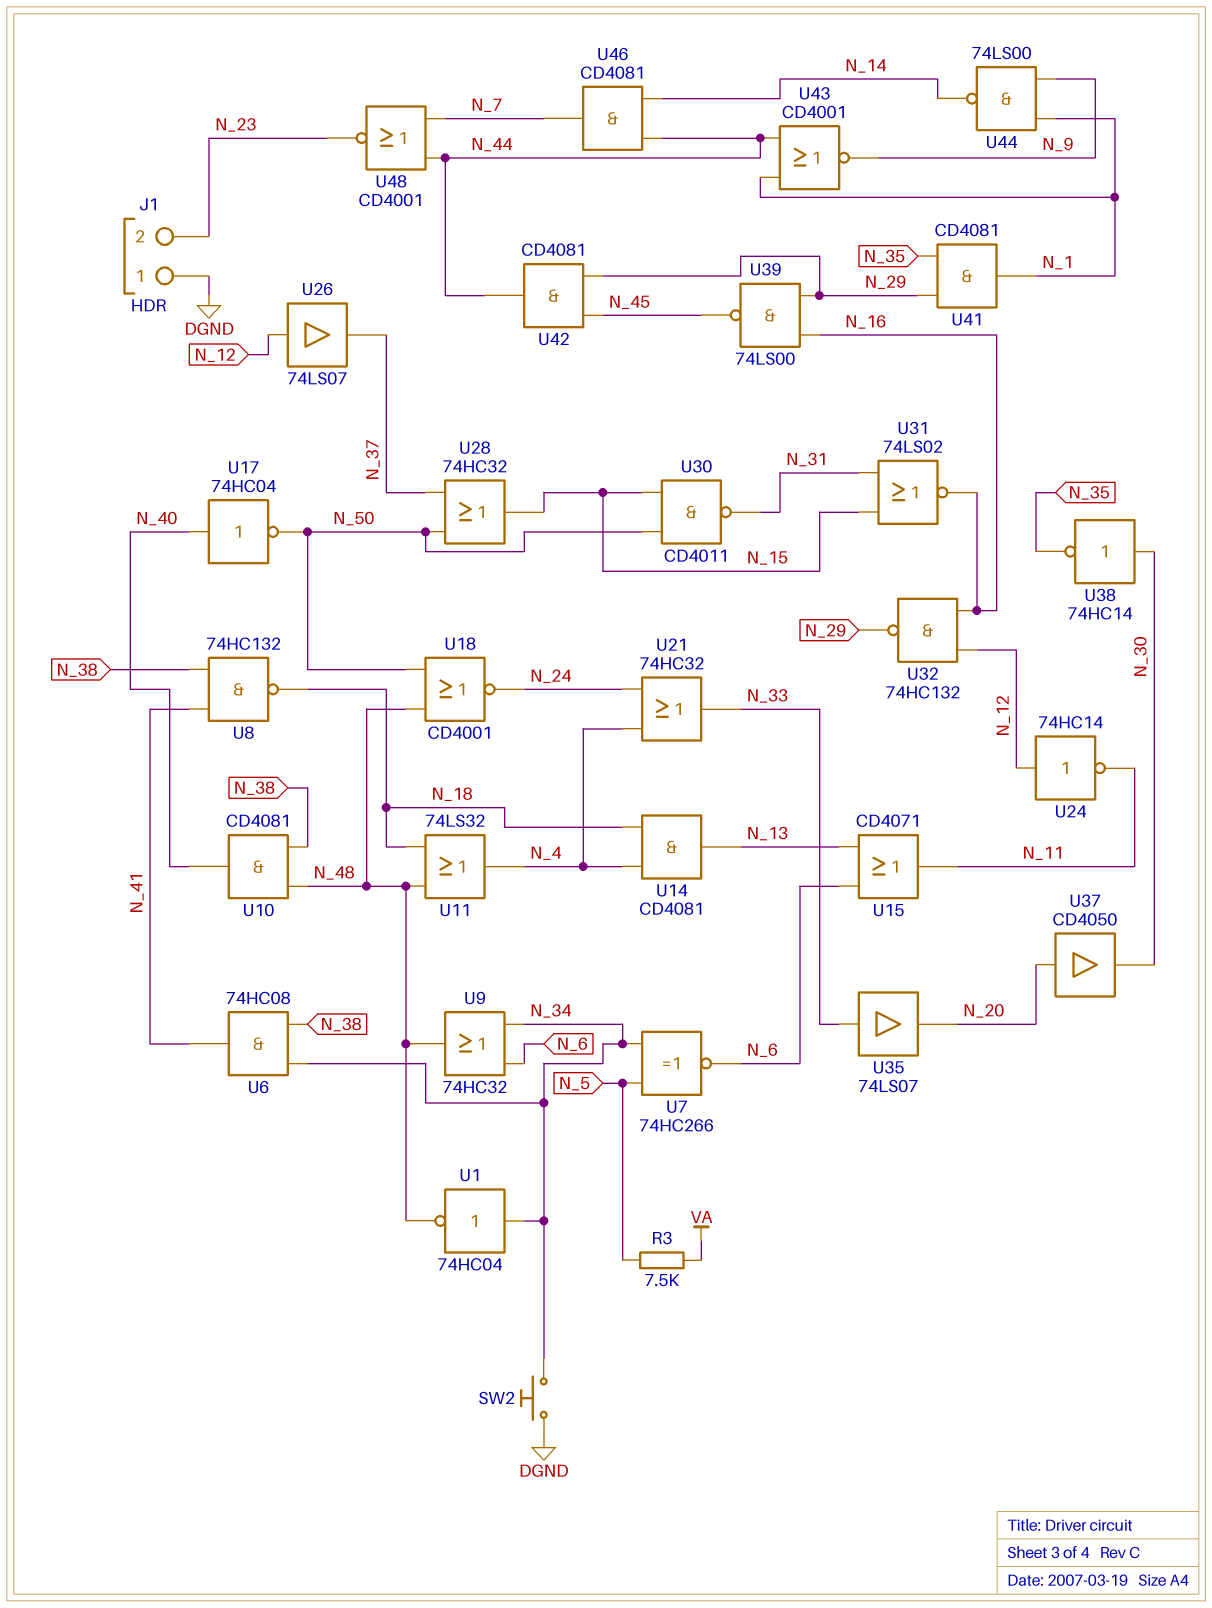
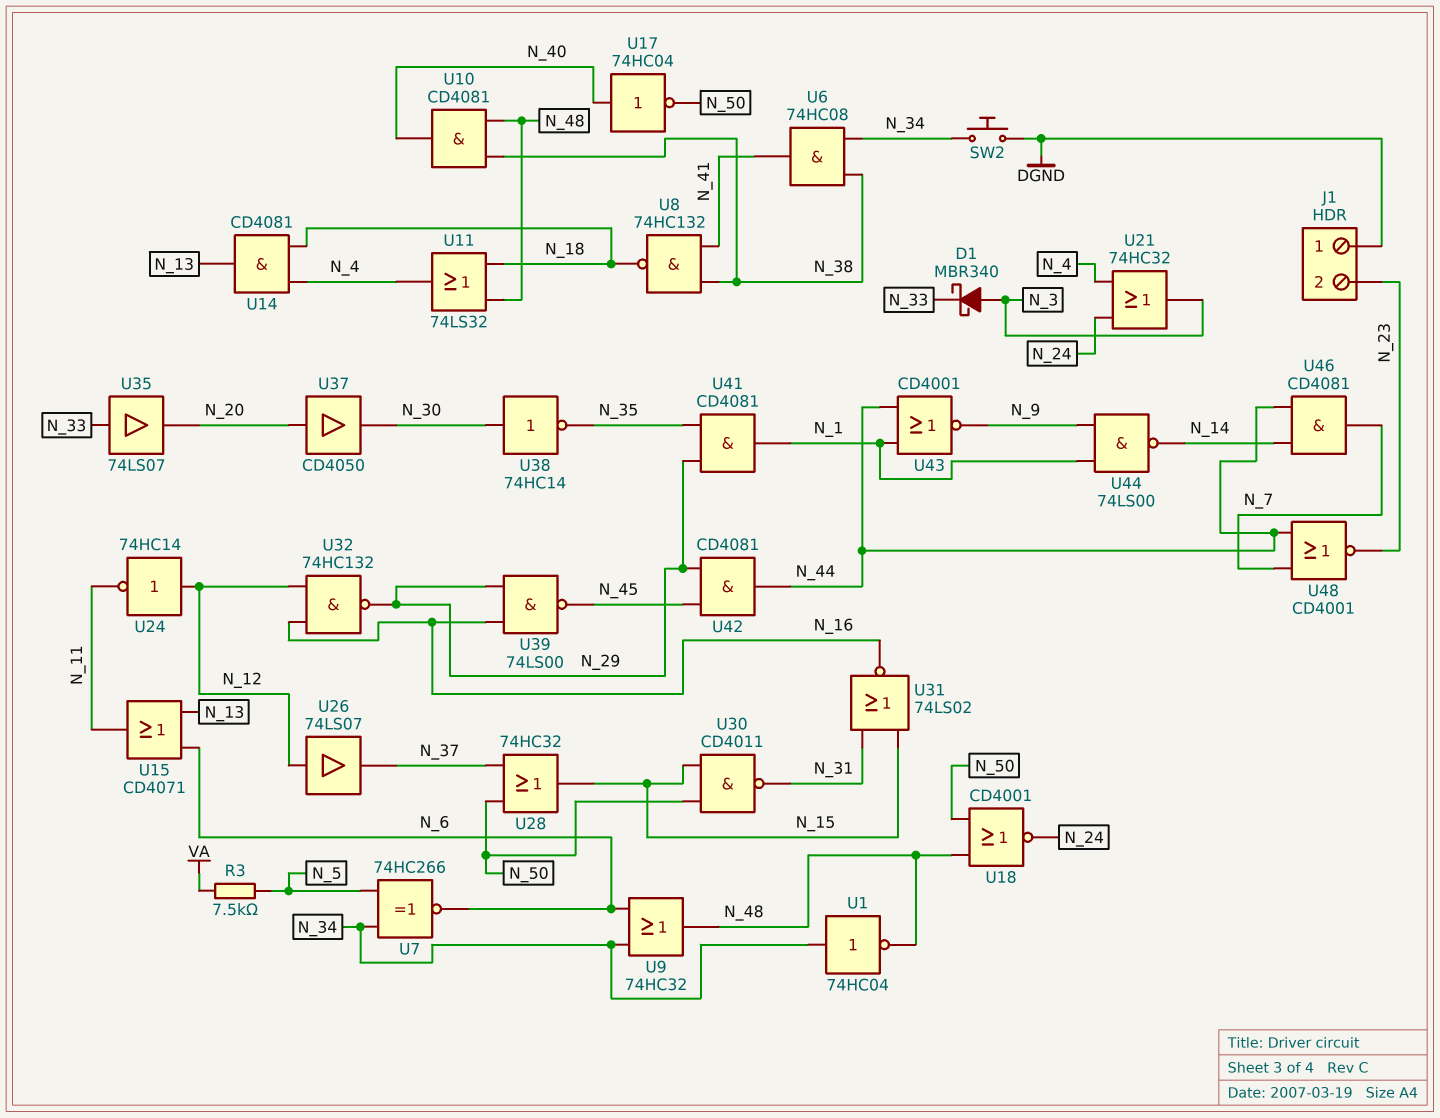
D1: none -> schottky MBR340 (A N_3, K N_33)
U21: OR 74HC32 (in N_4, in N_24, out N_33) -> OR 74HC32 (in N_4, in N_24, out N_3)

